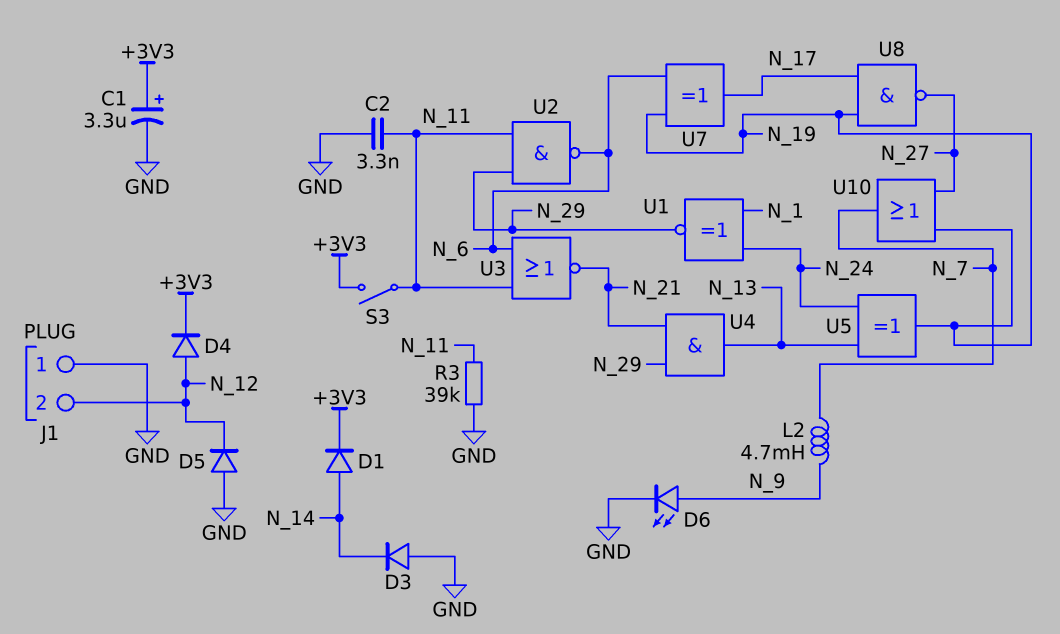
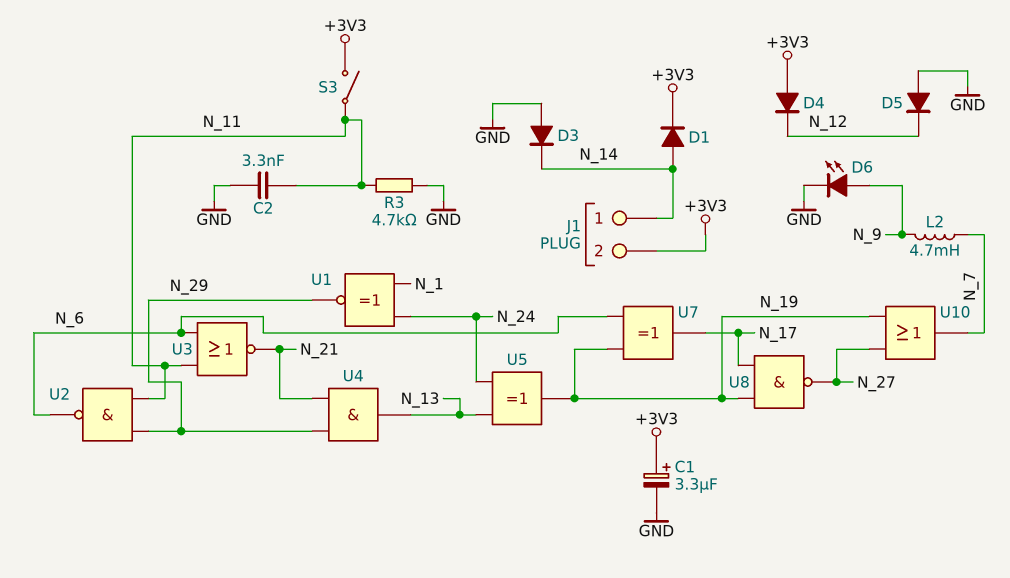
D4: diode (A N_12, K +3V3) -> diode (A +3V3, K N_12)
J1 pin 1: GND -> N_14
J1 pin 2: N_12 -> +3V3
R3: 39k (GND, N_11) -> 4.7k (GND, N_11)

